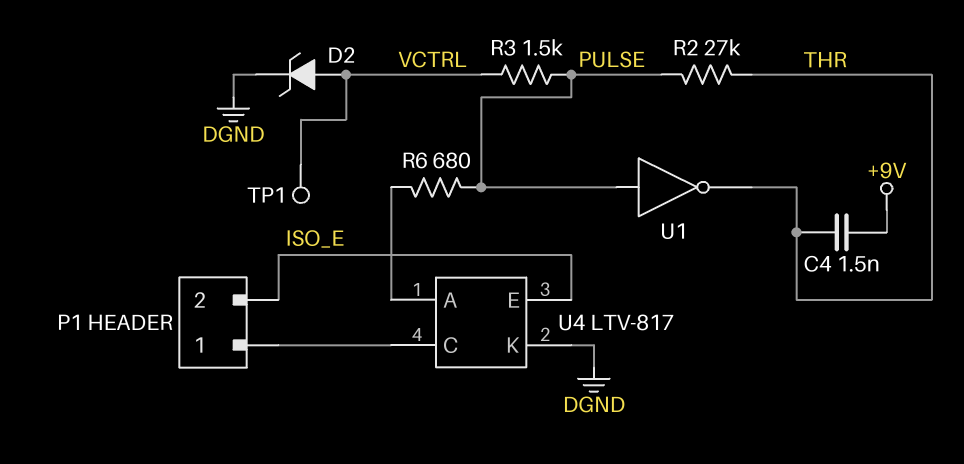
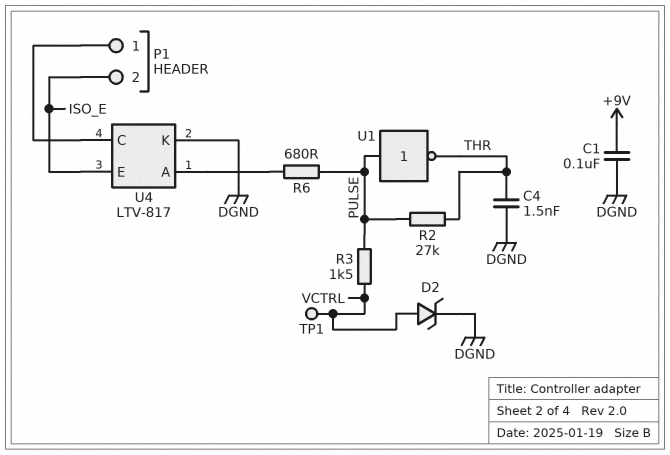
C1: none -> 100nF (+9V, DGND)
C4: 1.5nF (+9V, THR) -> 1.5nF (DGND, THR)

